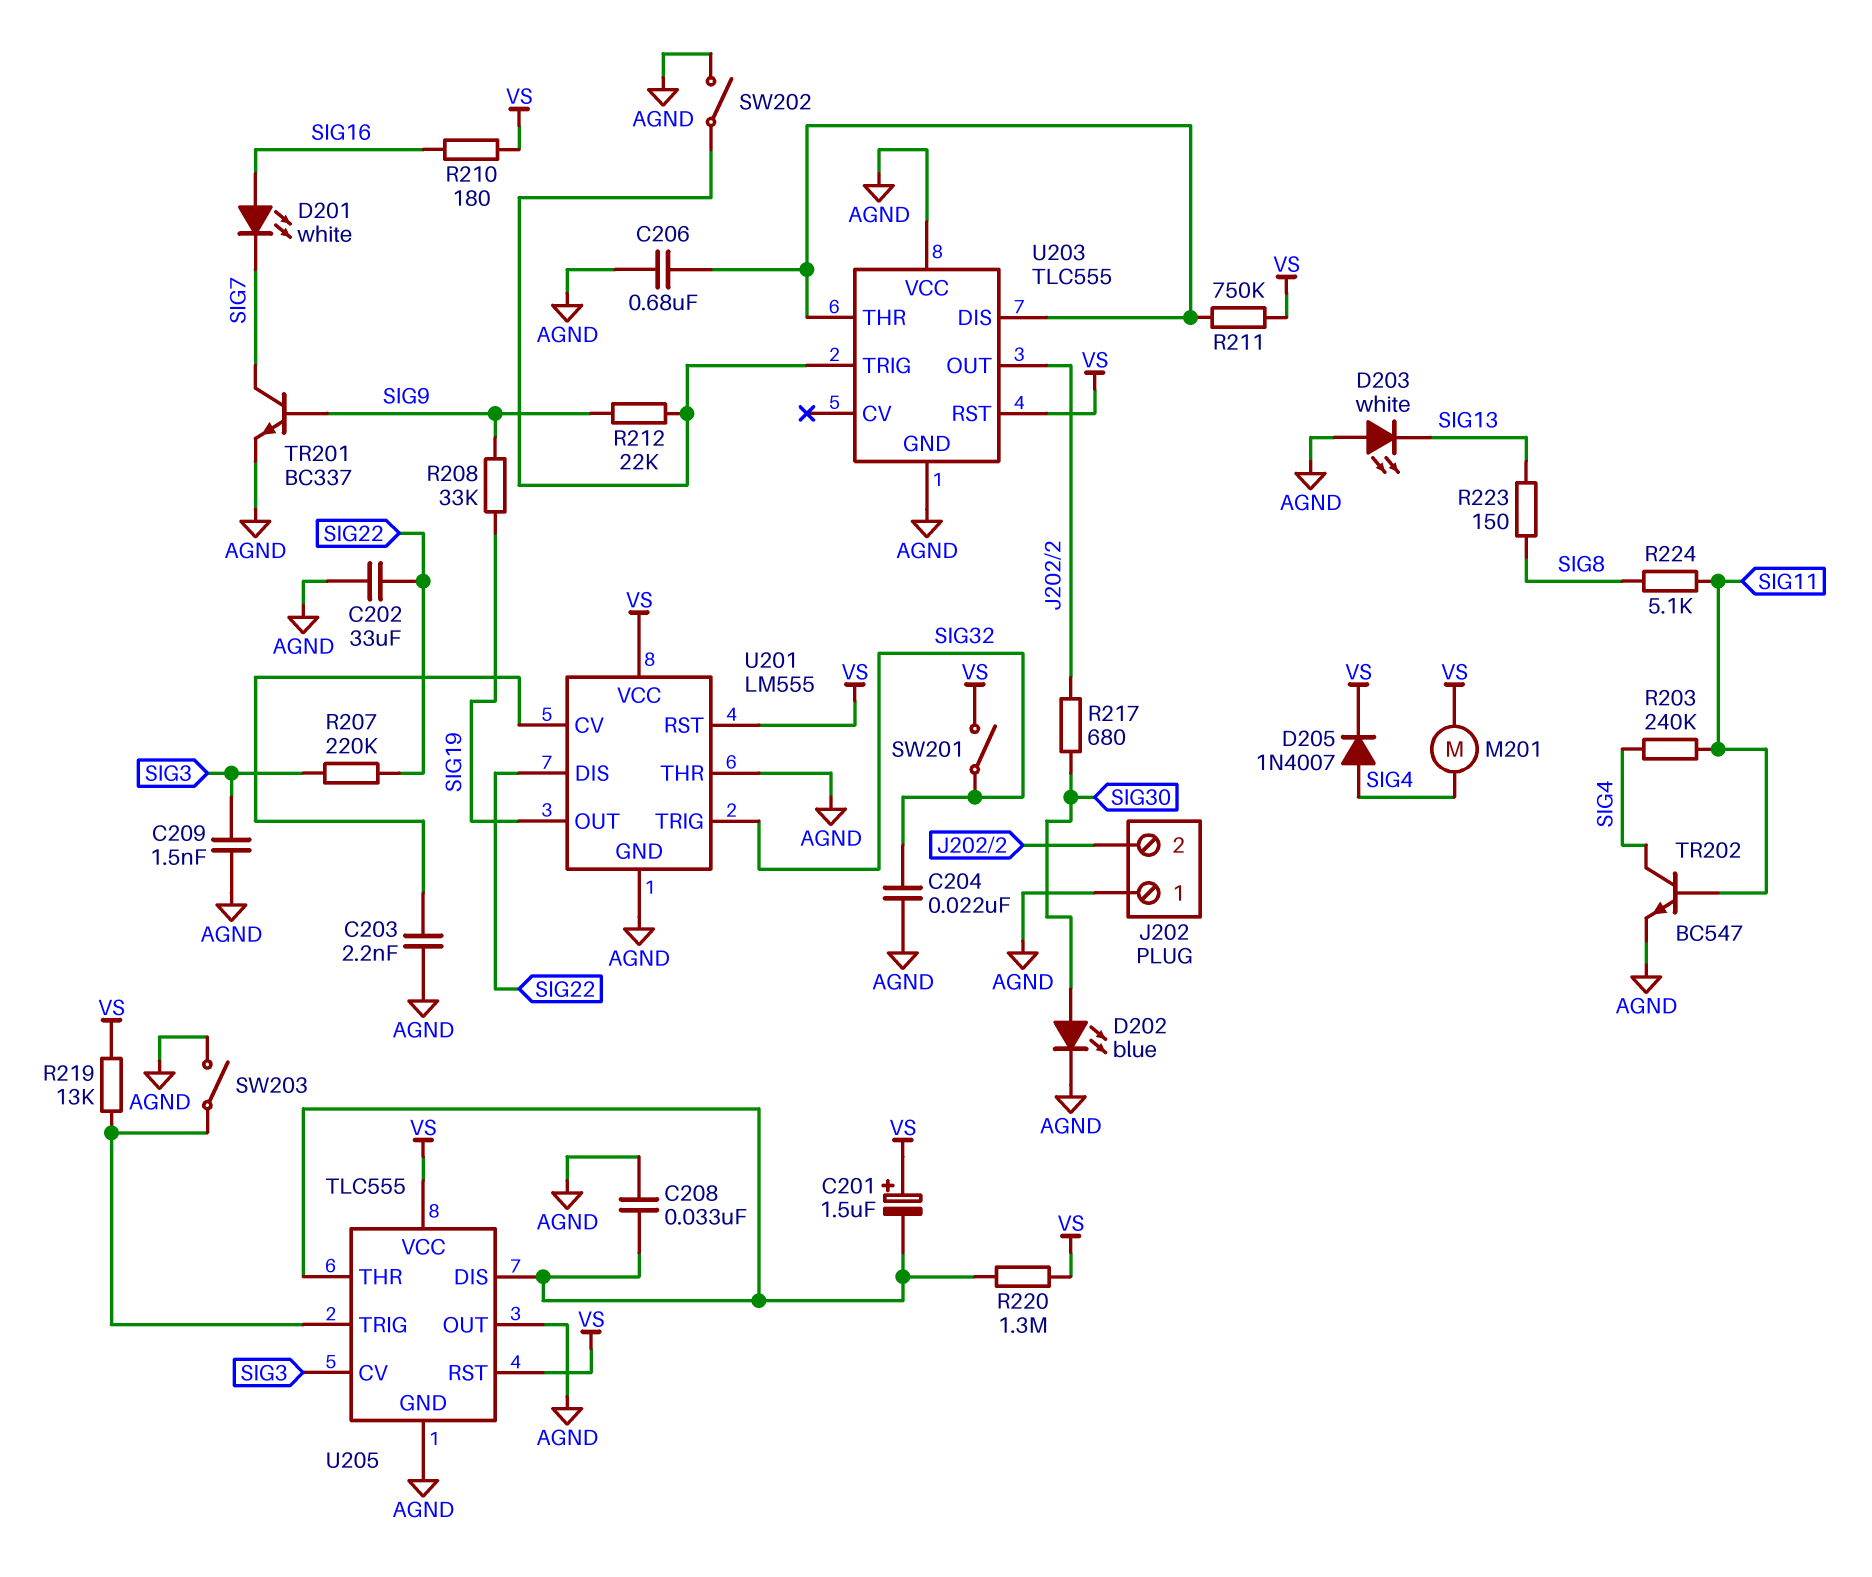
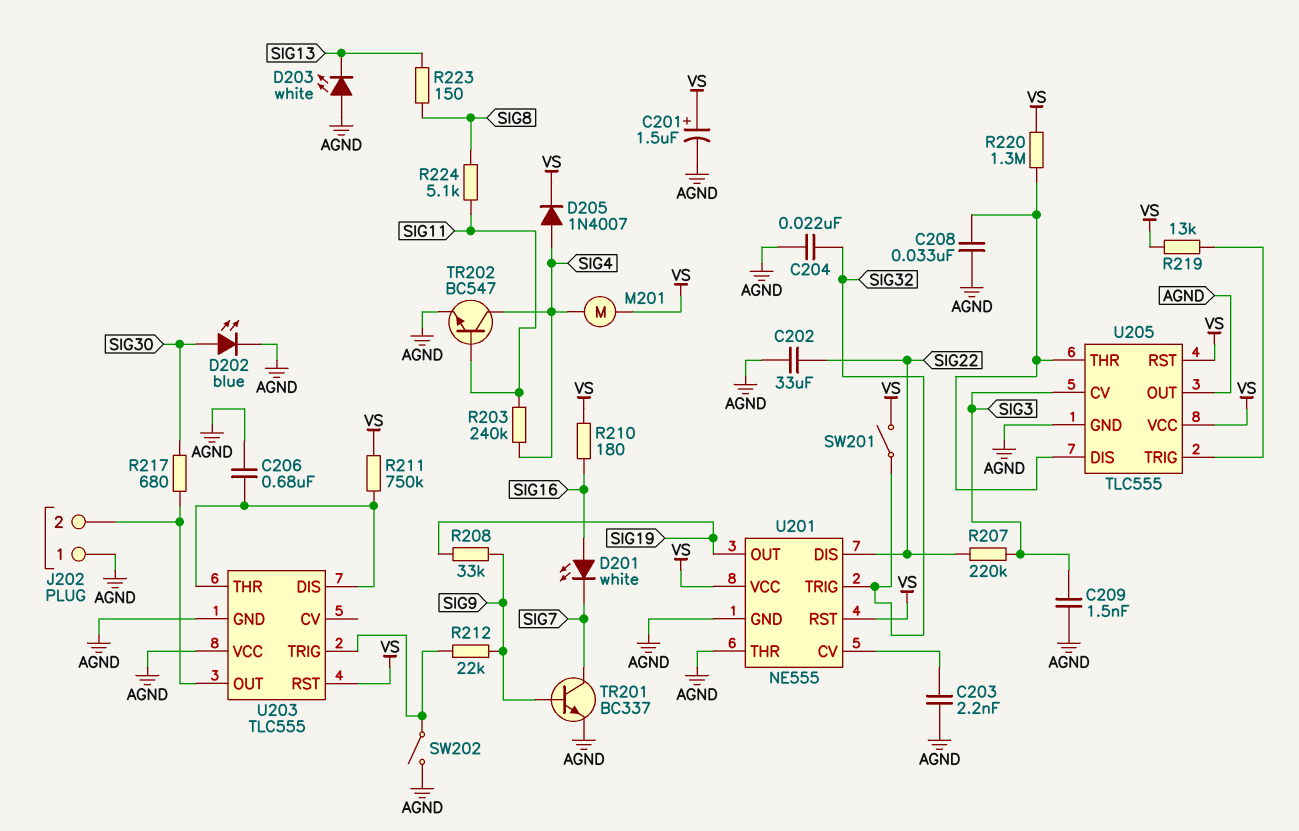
C201: 1.5uF (plus VS, minus U205/DIS) -> 1.5uF (plus VS, minus AGND)
SW203: switch (AGND, U205/TRIG) -> none
U201: LM555 -> NE555

